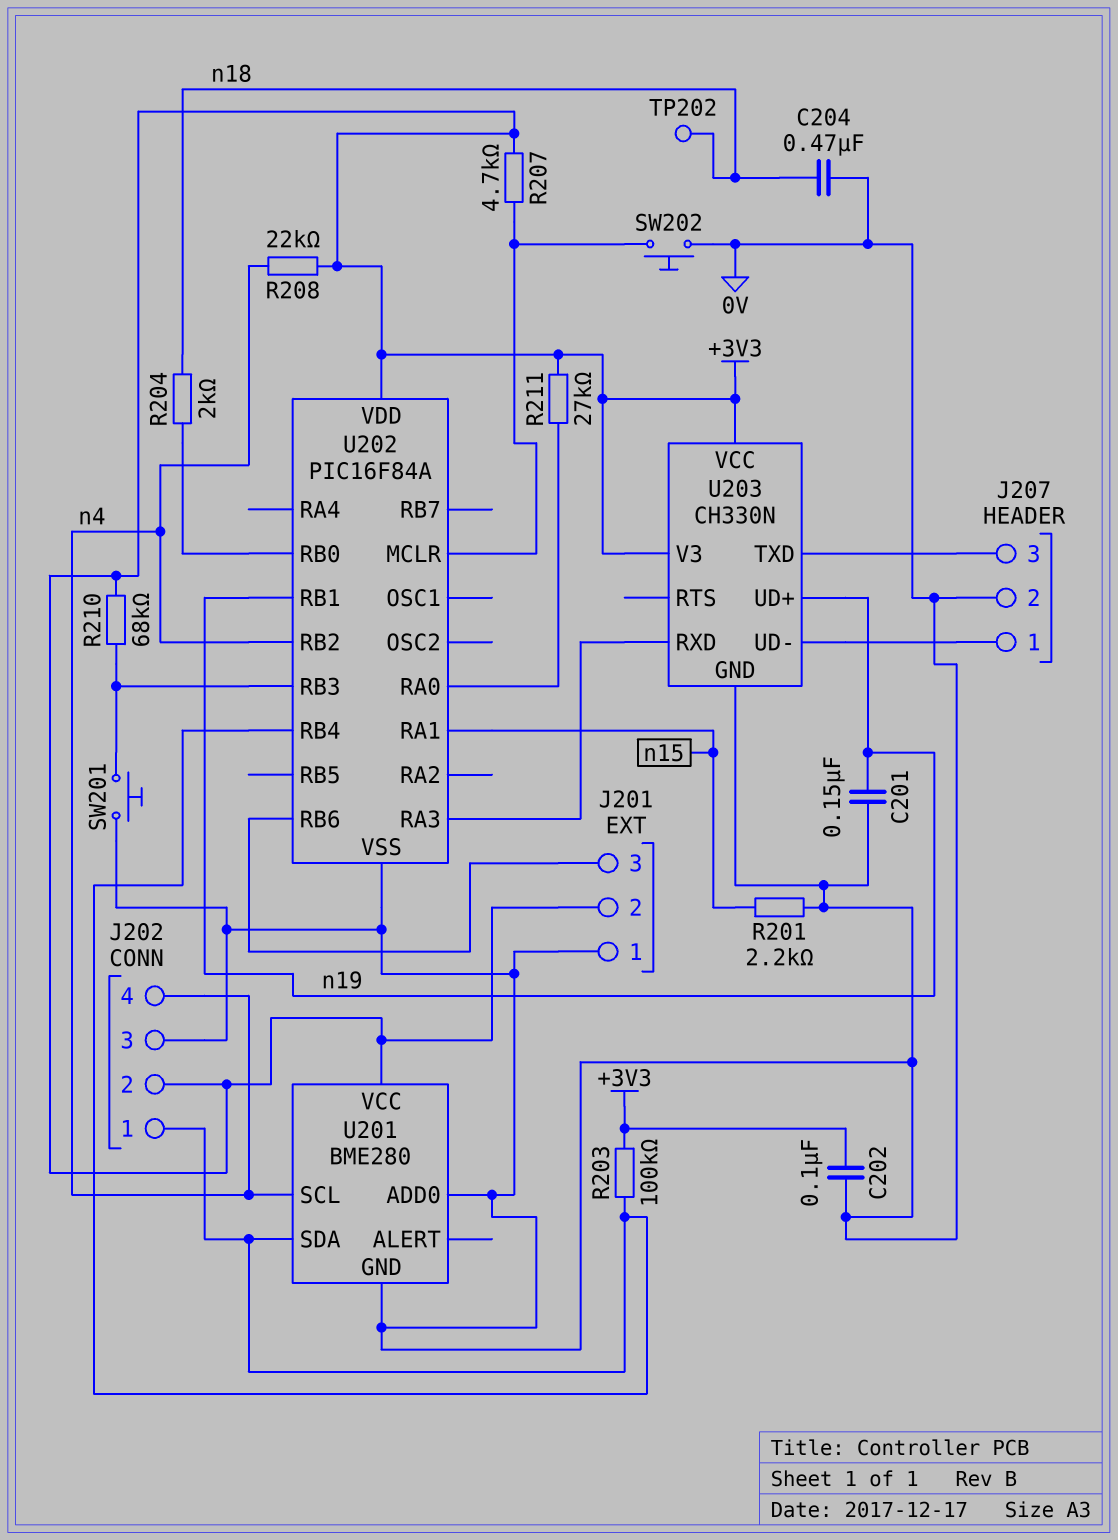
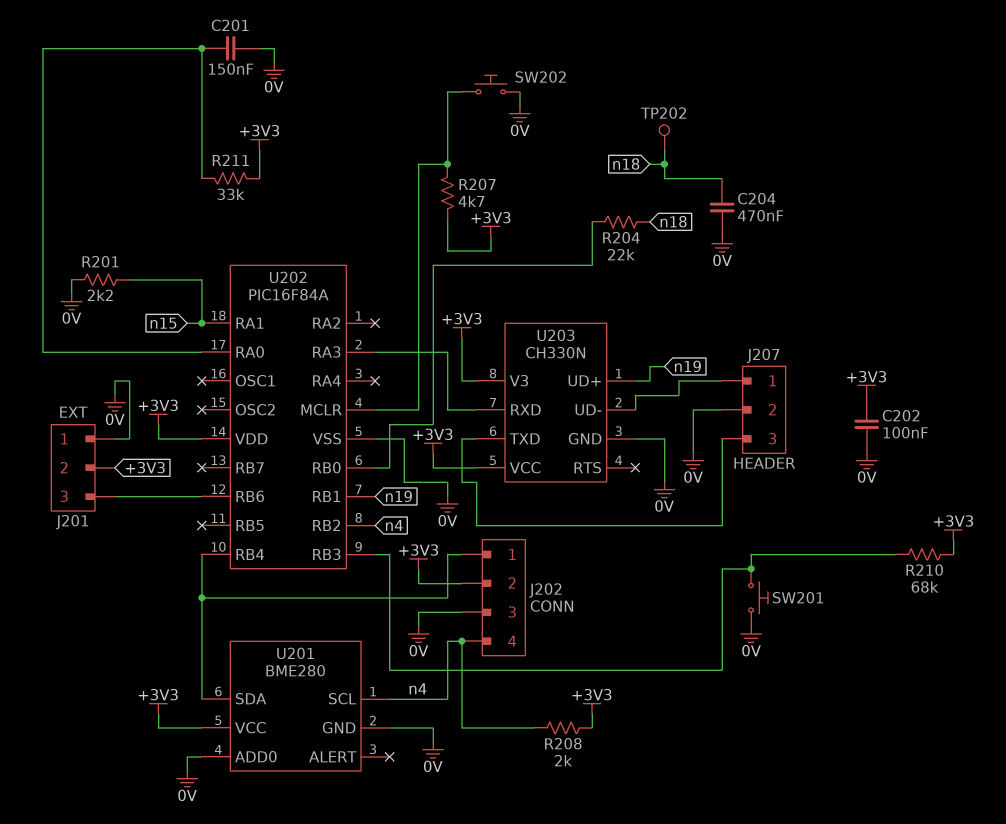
C201: 150nF (0V, n19) -> 150nF (0V, U202/RA0)
R203: 100k (+3V3, J202/1) -> none
R204: 2k (U202/RB0, n18) -> 22k (U202/RB0, n18)
R208: 22k (+3V3, n4) -> 2k (+3V3, n4)
R211: 27k (+3V3, U202/RA0) -> 33k (+3V3, U202/RA0)

